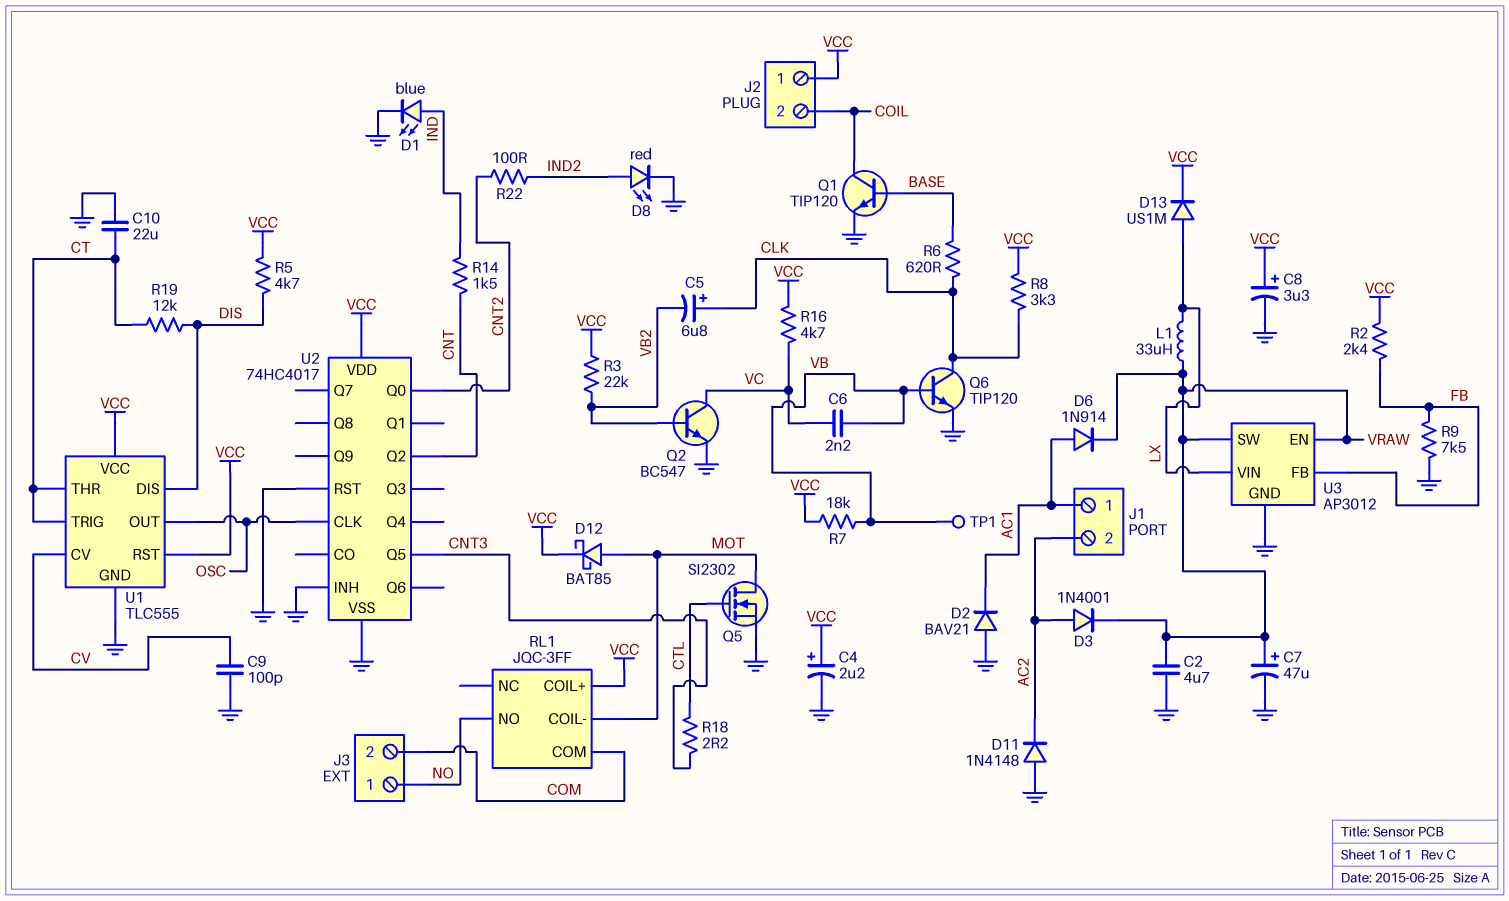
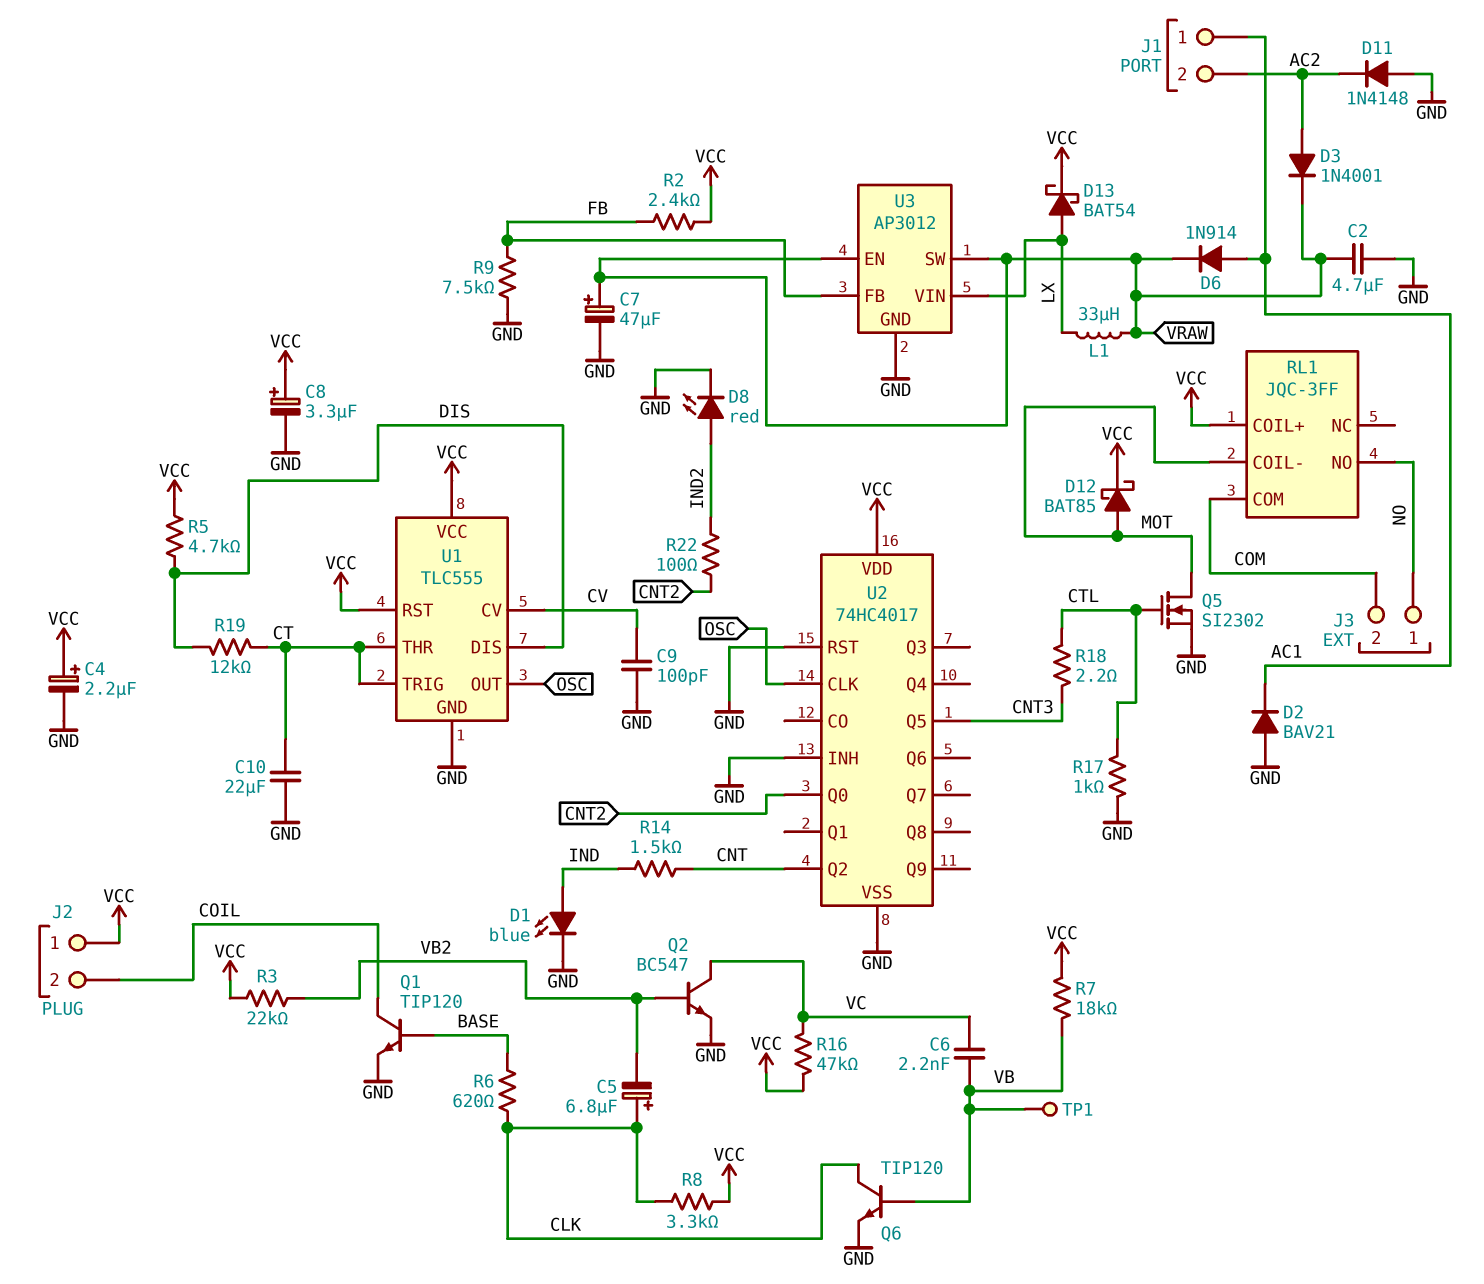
D13: diode US1M (A LX, K VCC) -> schottky BAT54 (A LX, K VCC)
R16: 4.7k (VC, VCC) -> 47k (VC, VCC)
R17: none -> 1k (CTL, GND)

